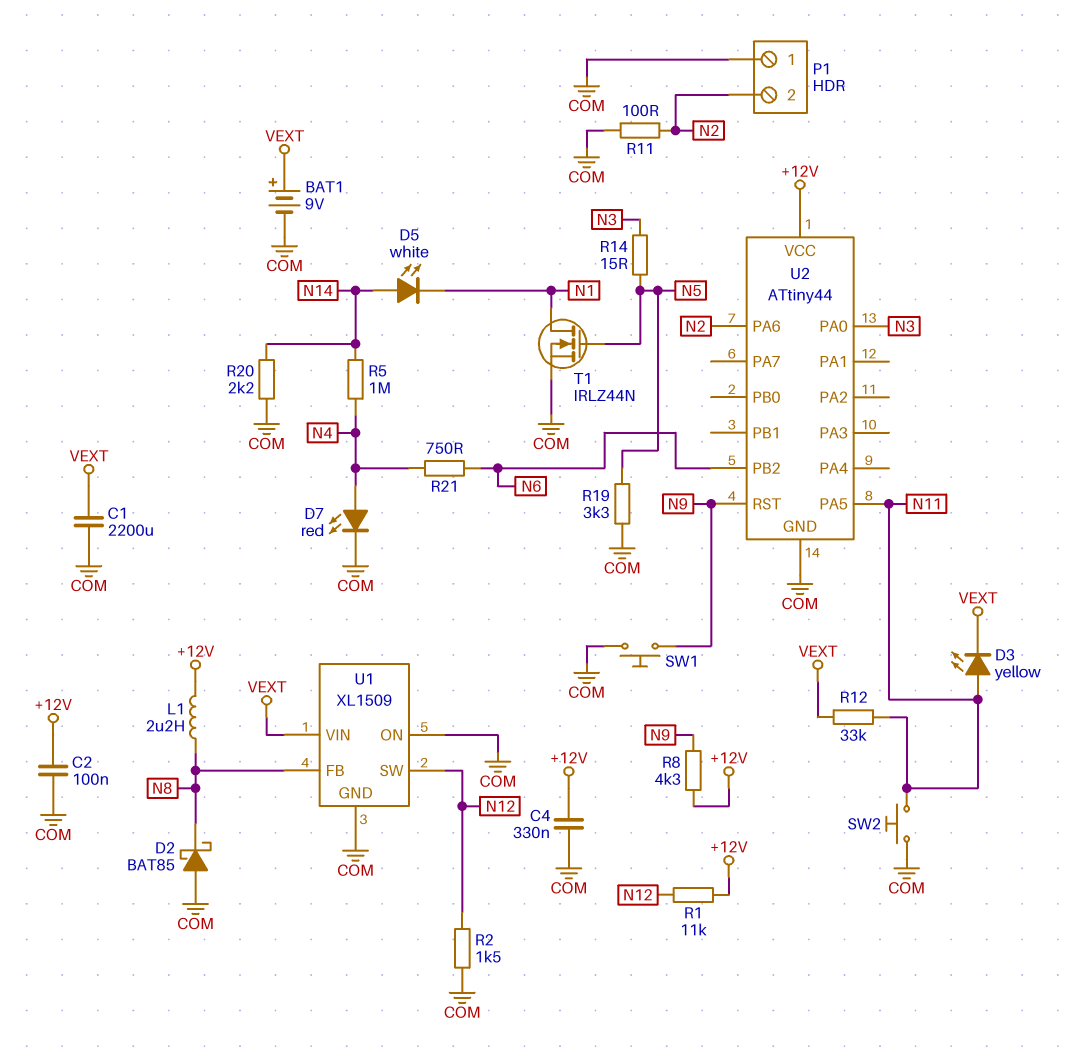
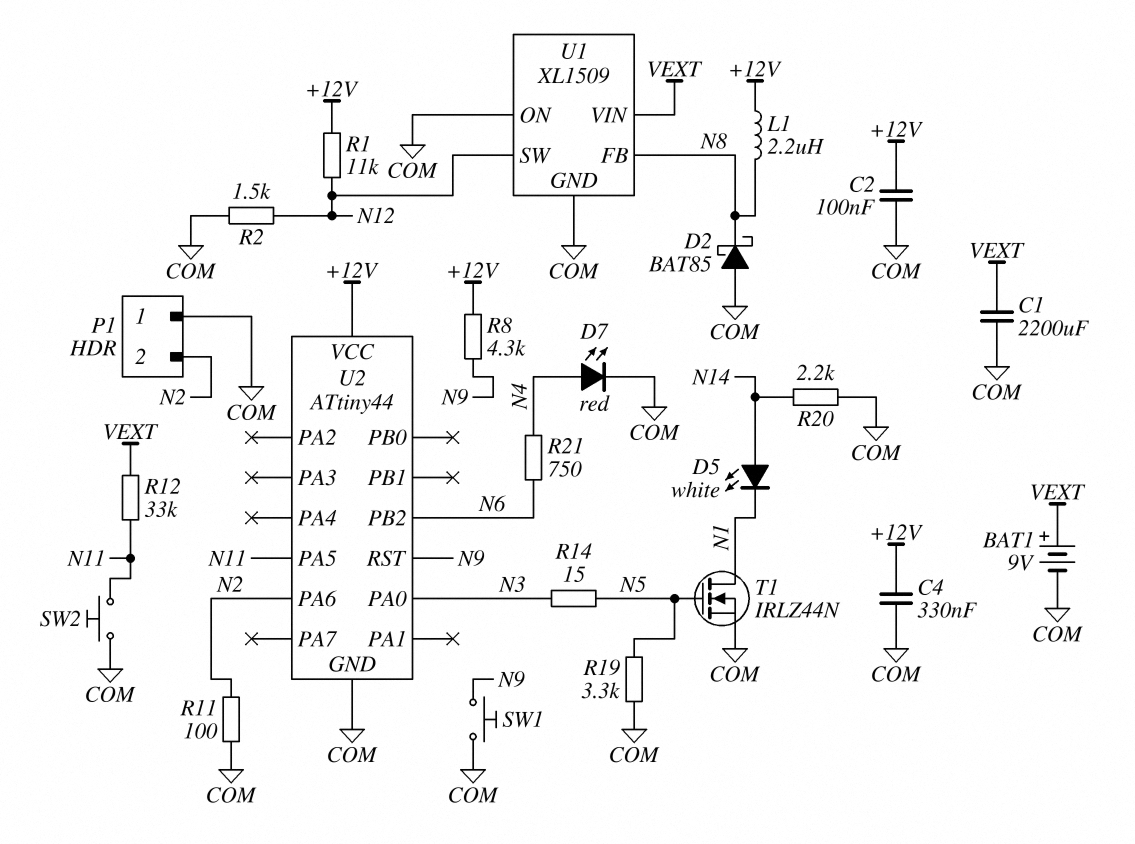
D3: LED yellow (A N11, K VEXT) -> none
R5: 1M (N4, N14) -> none

